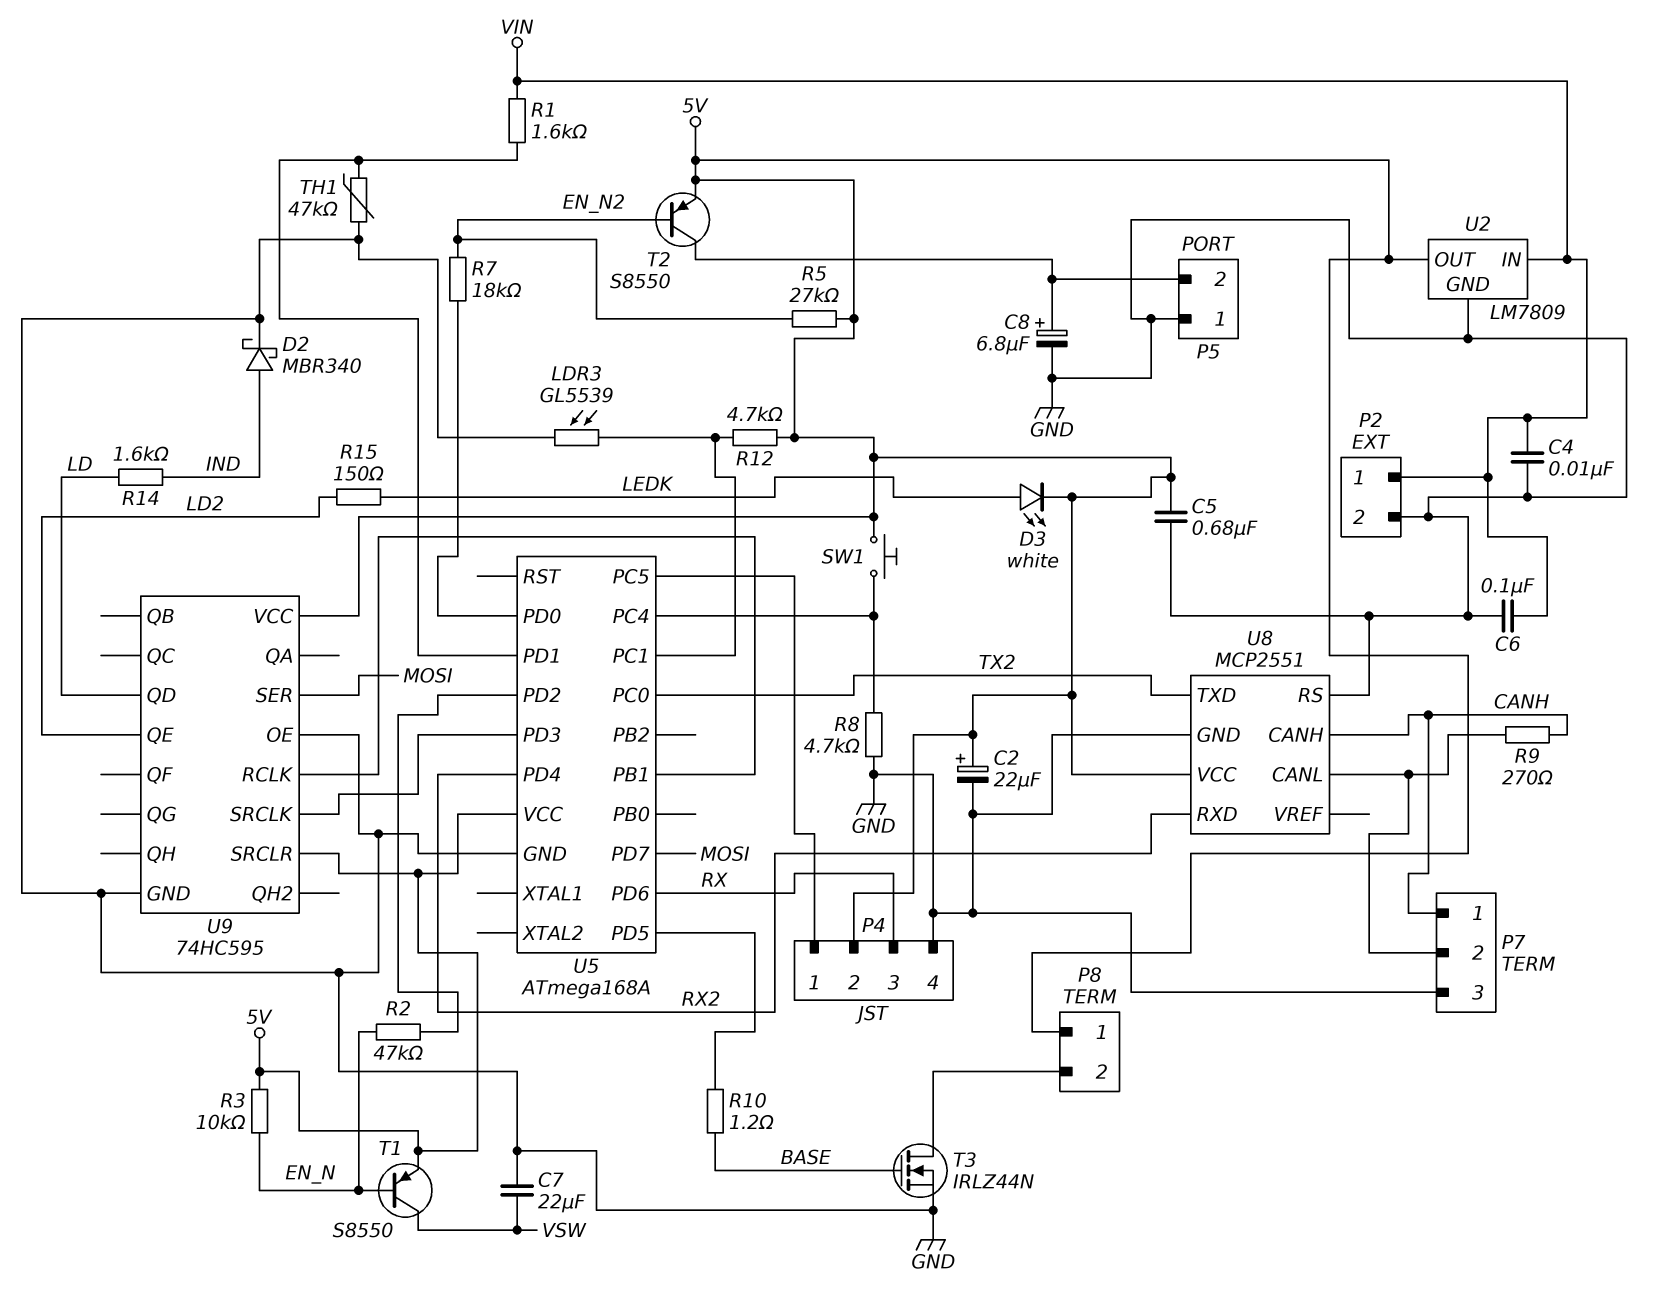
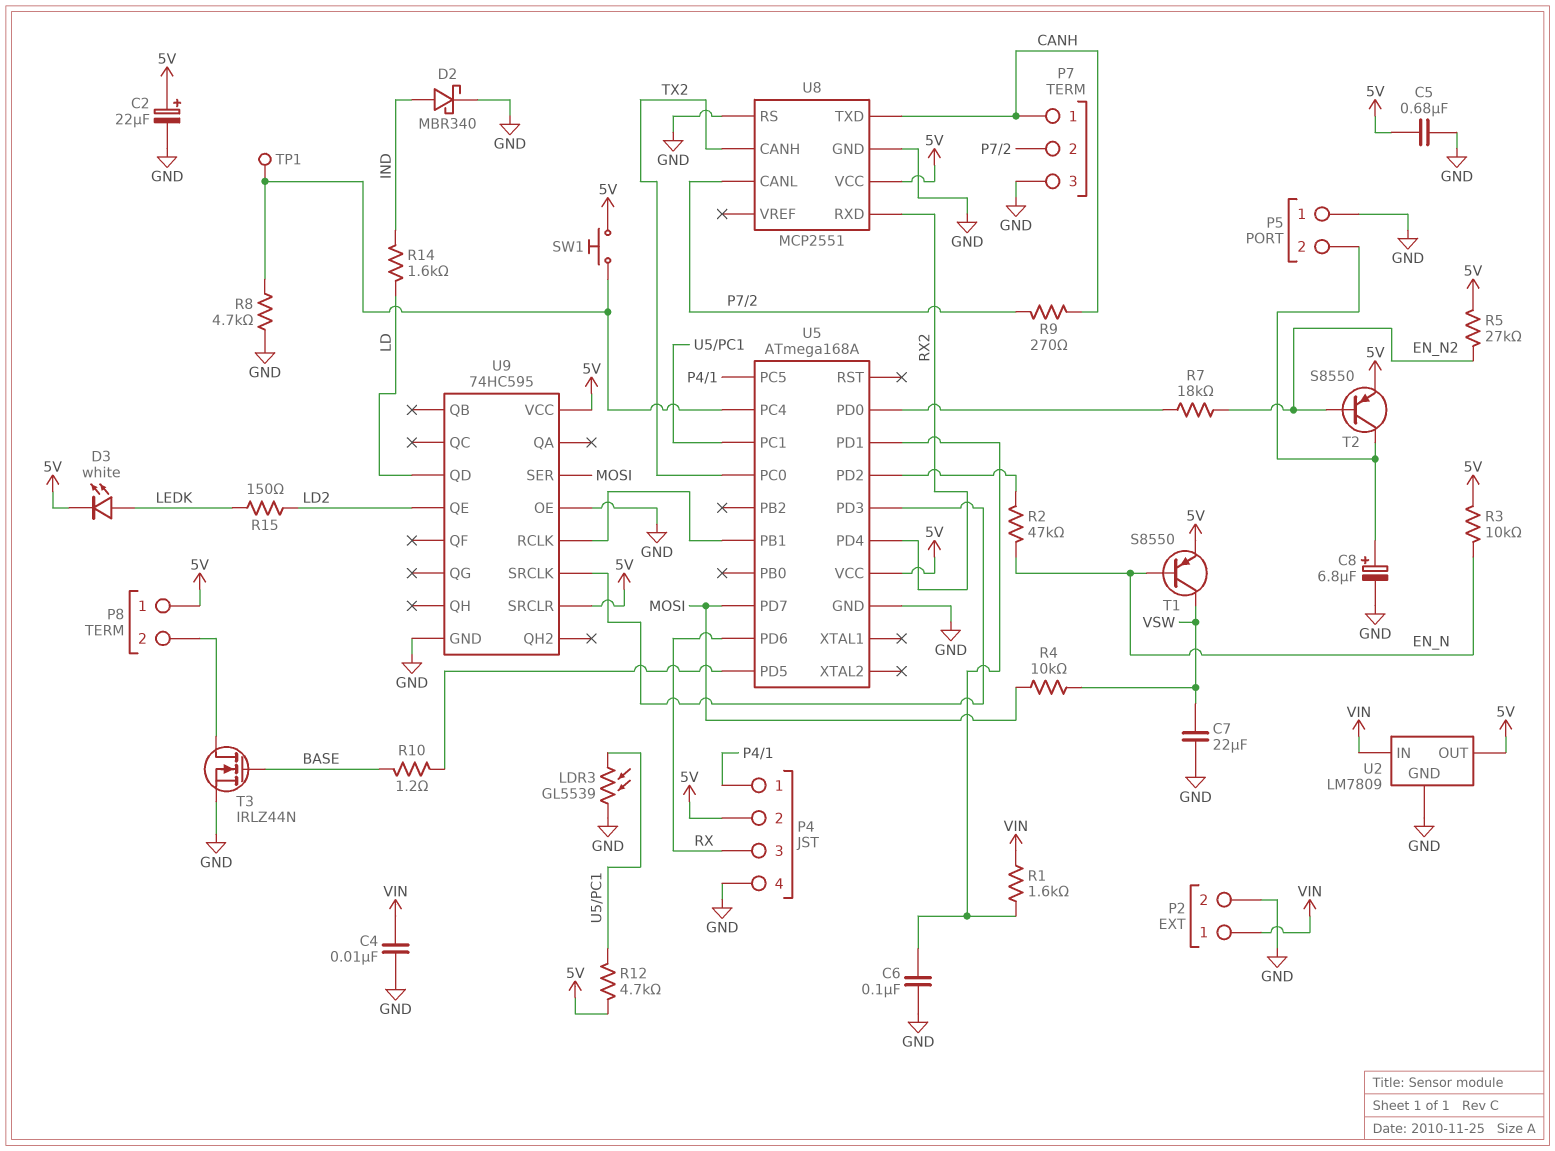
C6: 100nF (GND, VIN) -> 100nF (GND, U5/PD1)
R4: none -> 10k (MOSI, VSW)
TH1: 47k (GND, U5/PD1) -> none
TP1: none -> test point (U5/PC4)
U8 pin CANH: CANH -> TX2
U8 pin TXD: TX2 -> CANH

